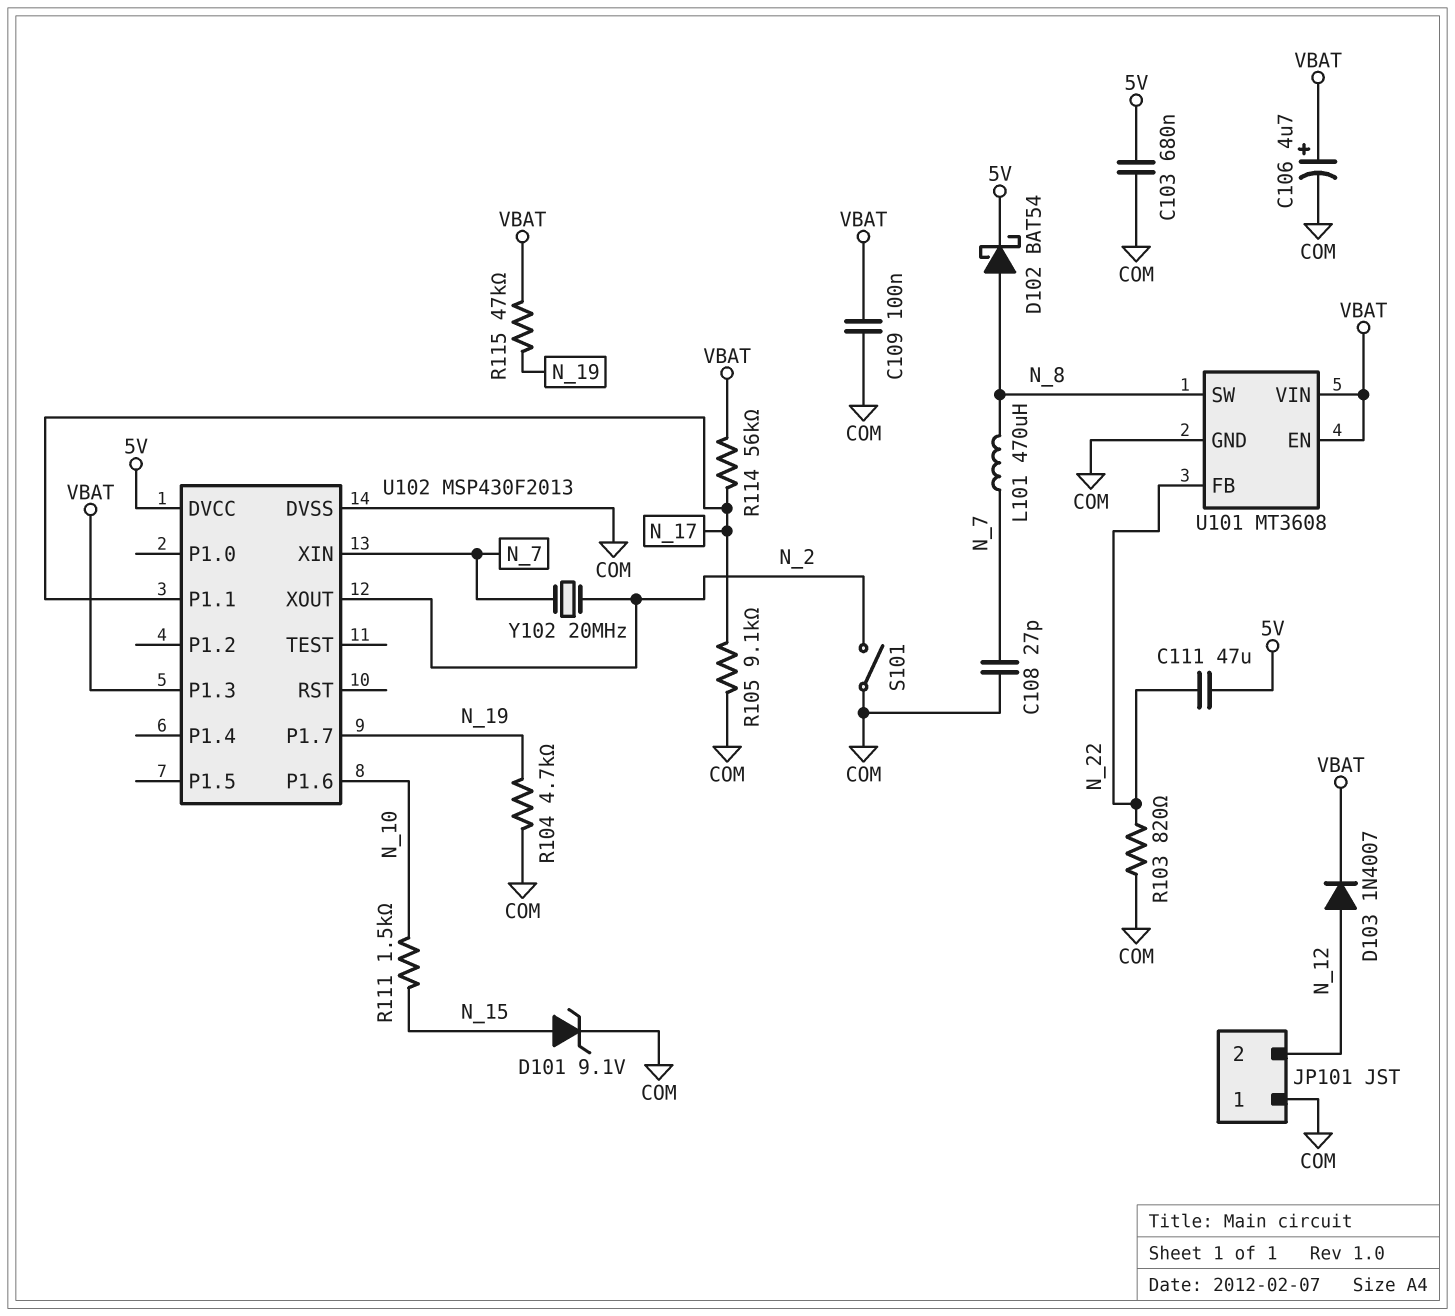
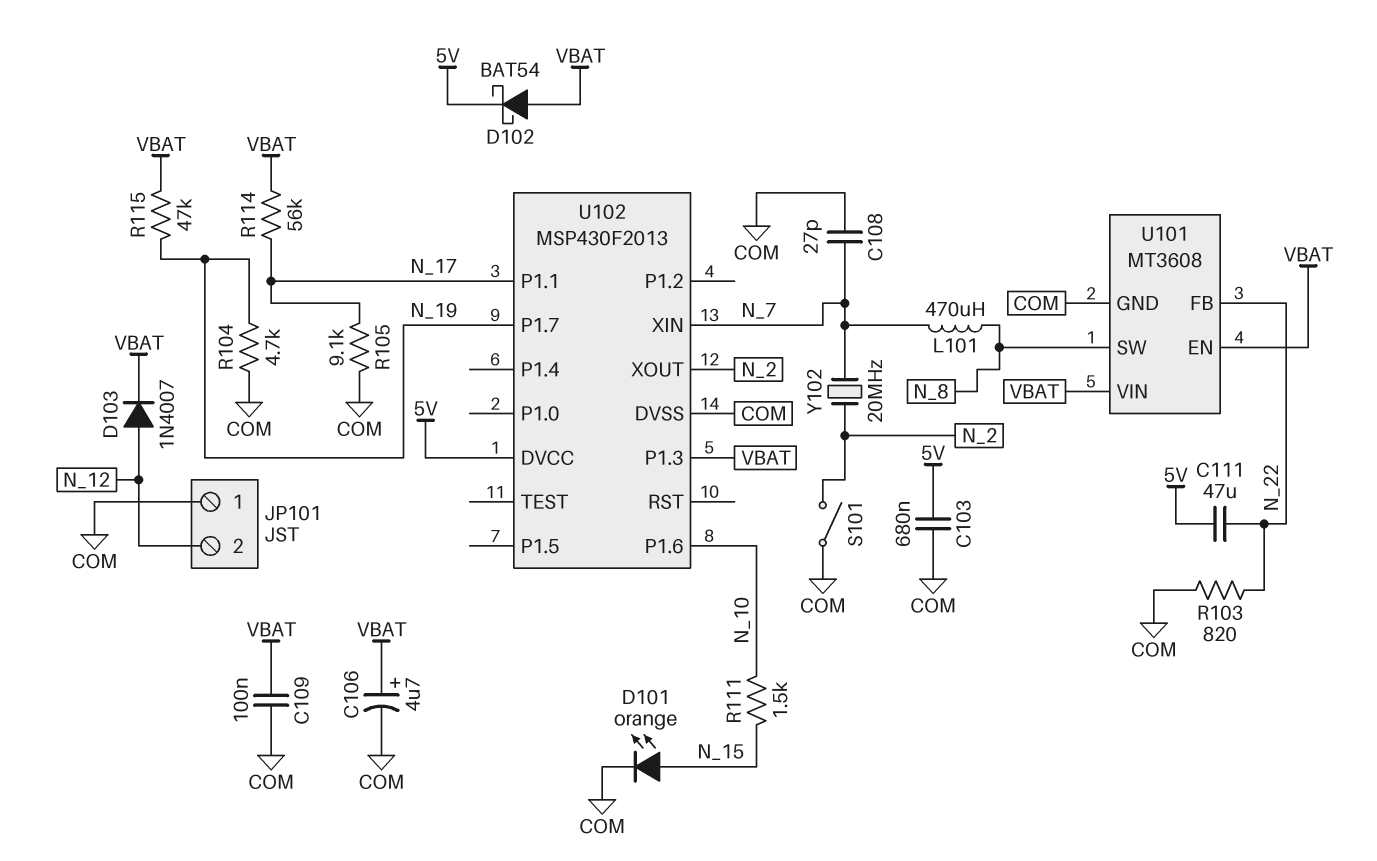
D101: zener 9.1V (A N_15, K COM) -> LED orange (A N_15, K COM)
D102: schottky BAT54 (A N_8, K 5V) -> schottky BAT54 (A VBAT, K 5V)

